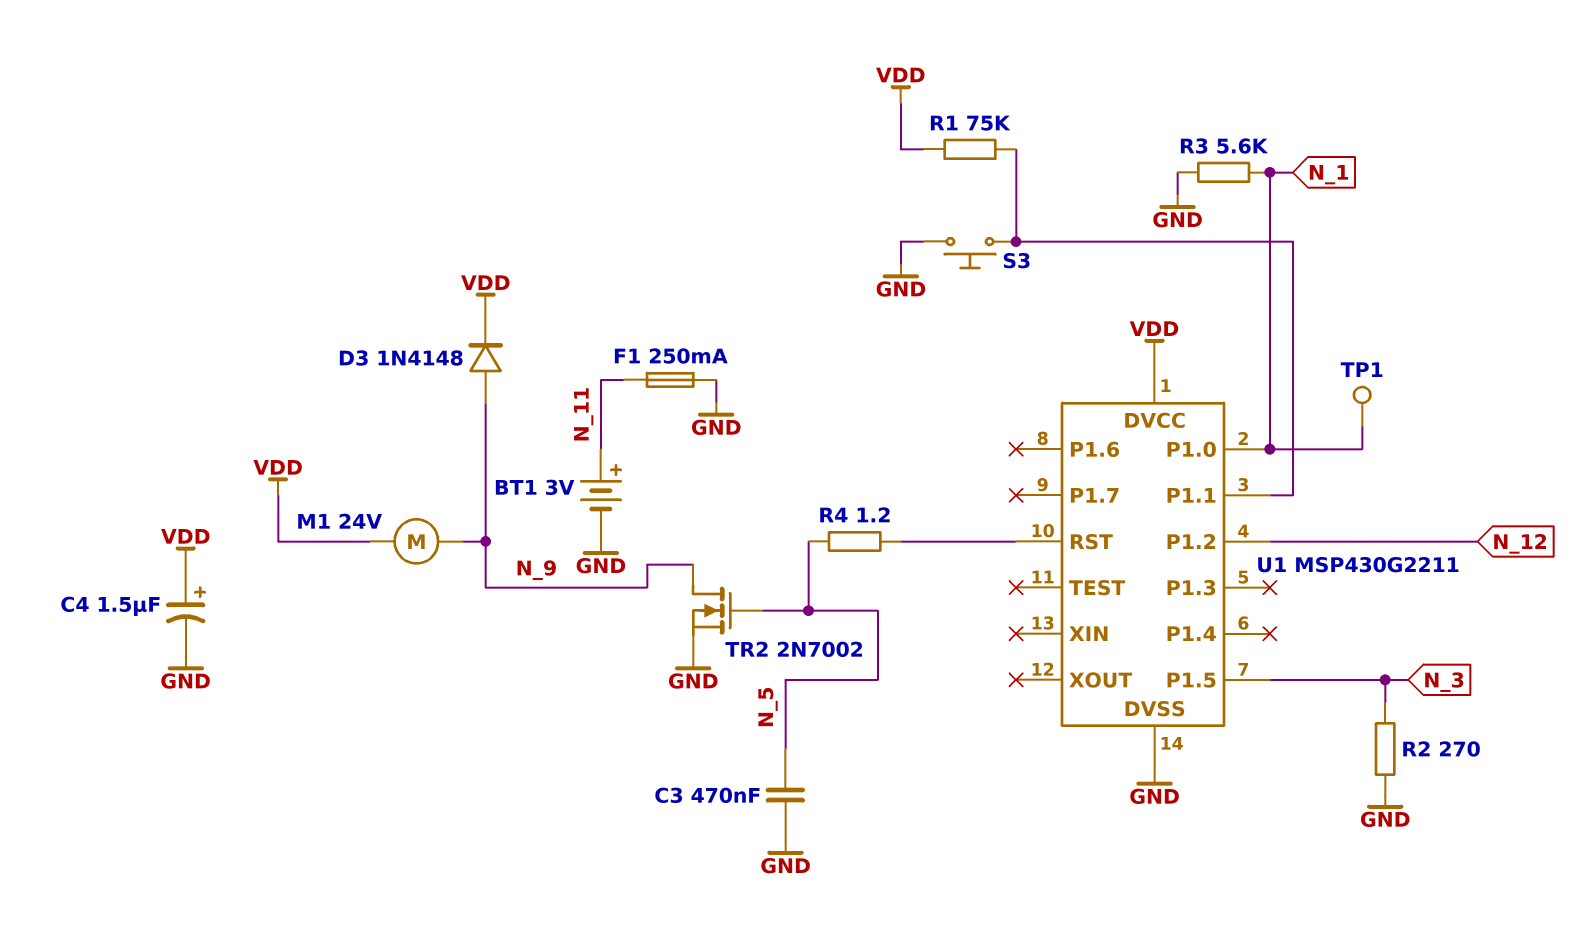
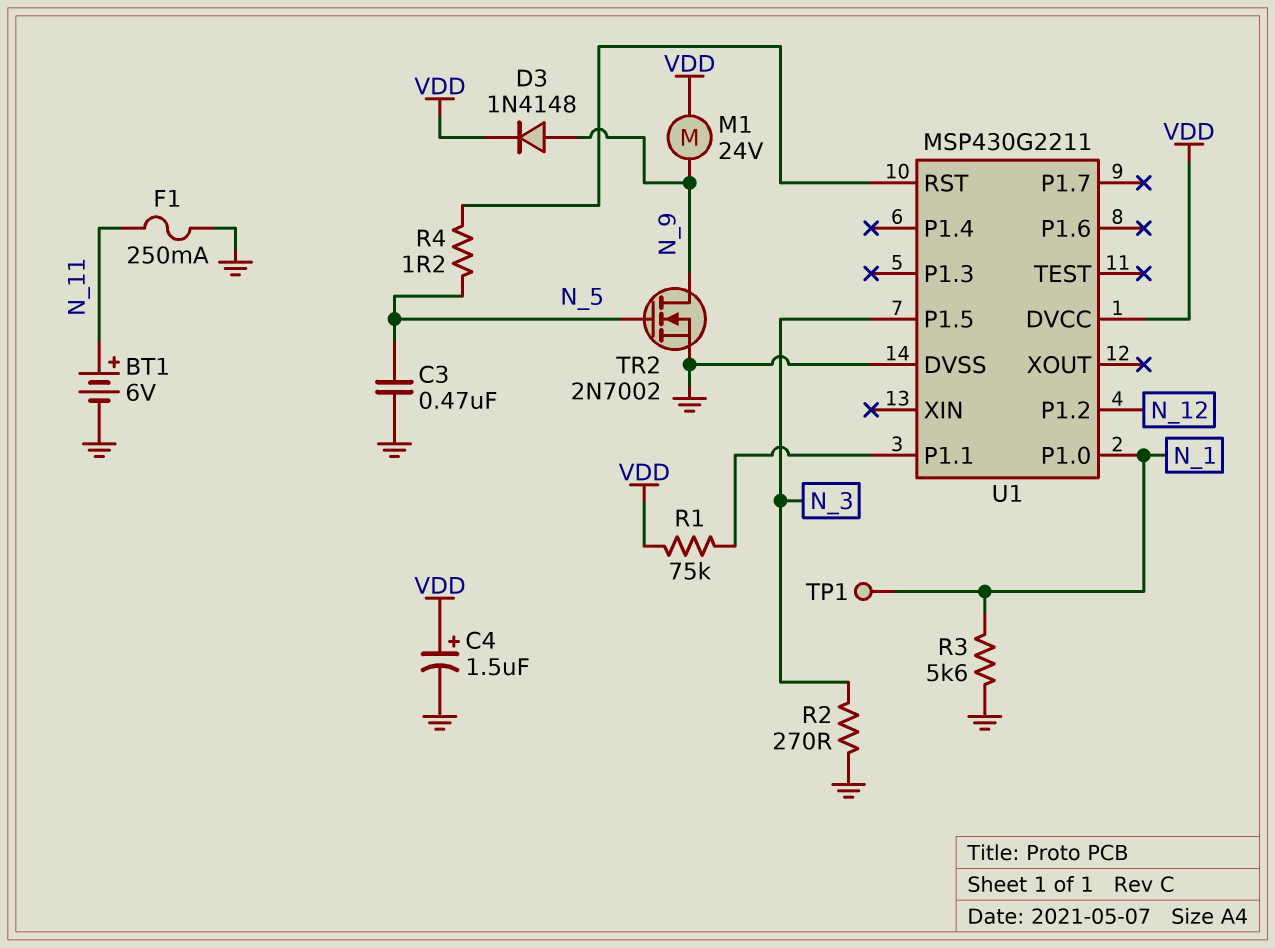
BT1: 3V (plus N_11, minus GND) -> 6V (plus N_11, minus GND)
S3: button (GND, U1/P1.1) -> none

